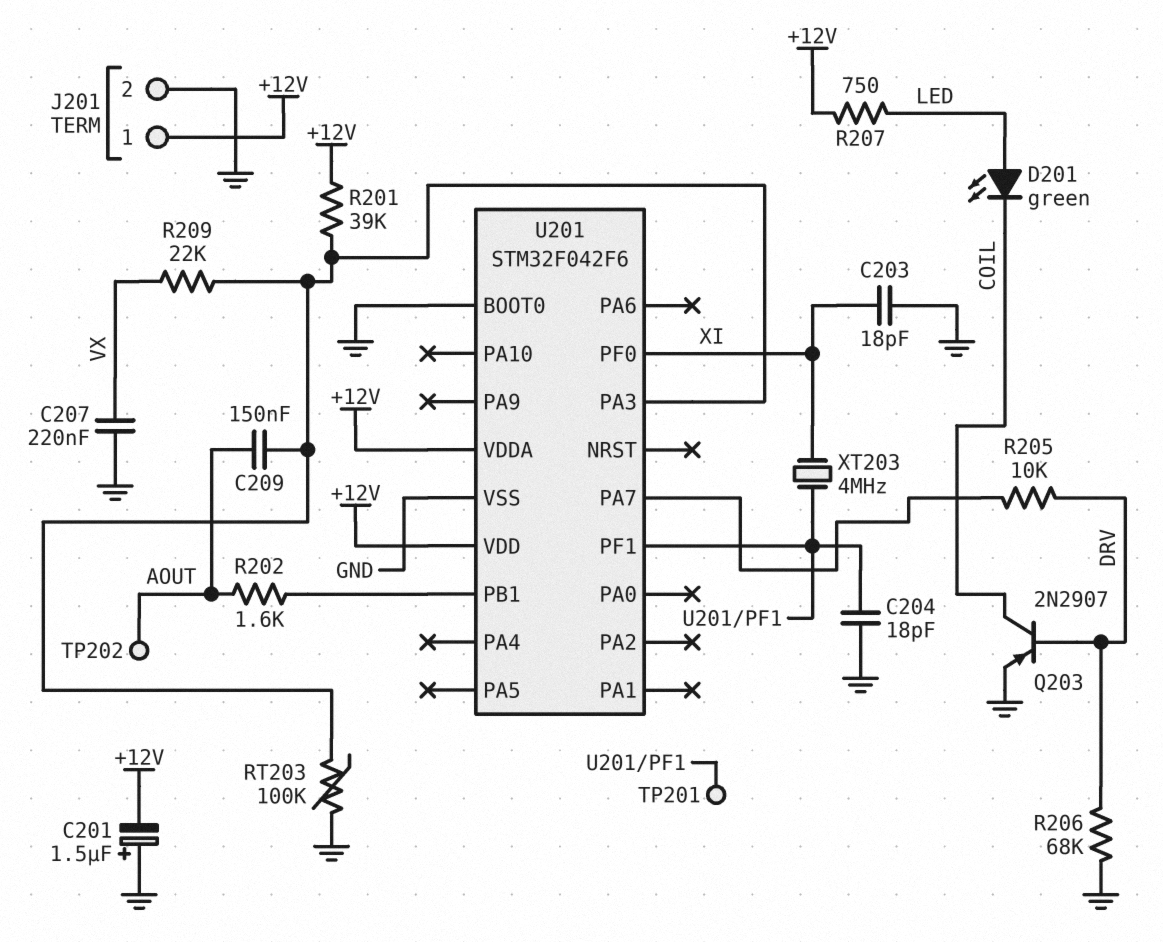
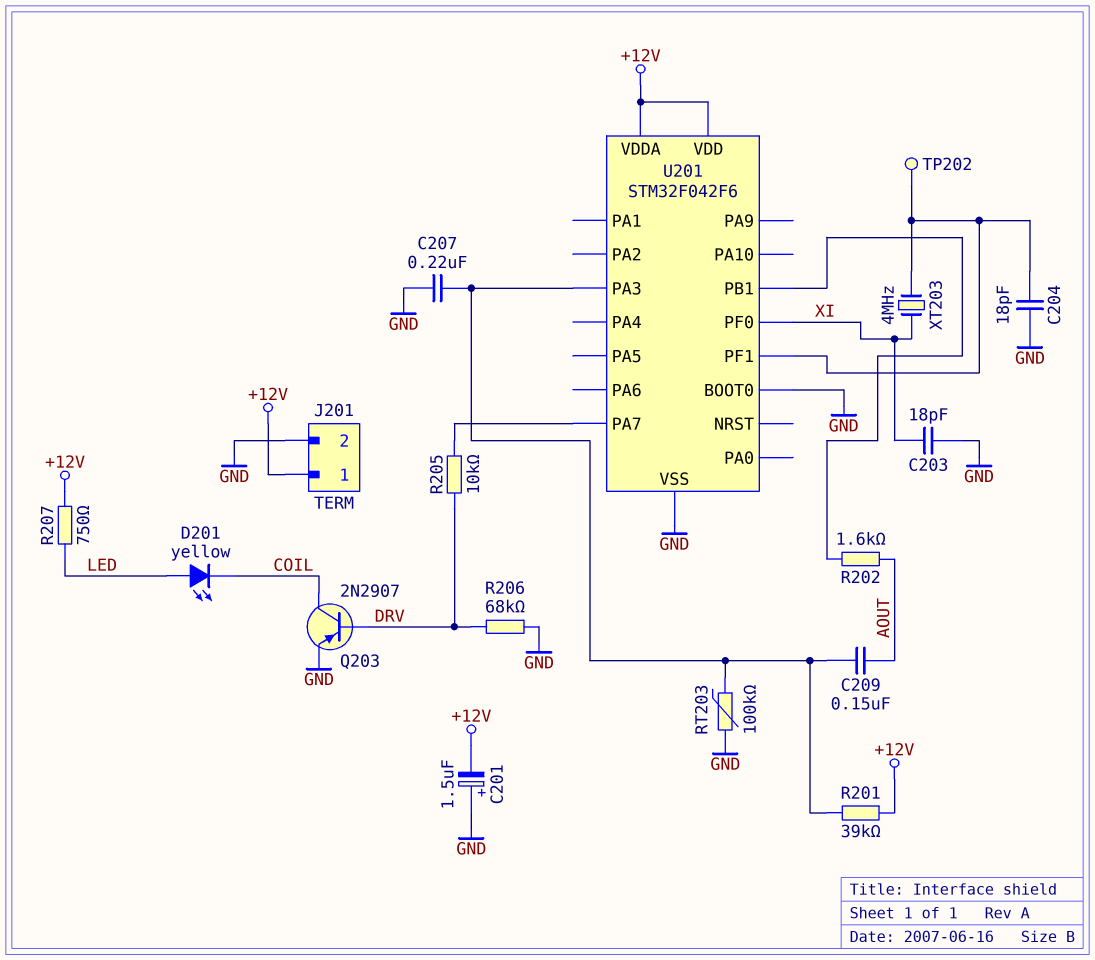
C207: 220nF (GND, VX) -> 220nF (GND, U201/PA3)
D201: LED green (A LED, K COIL) -> LED yellow (A LED, K COIL)
R209: 22k (U201/PA3, VX) -> none
TP201: test point (U201/PF1) -> none
TP202: test point (AOUT) -> test point (U201/PF1)

